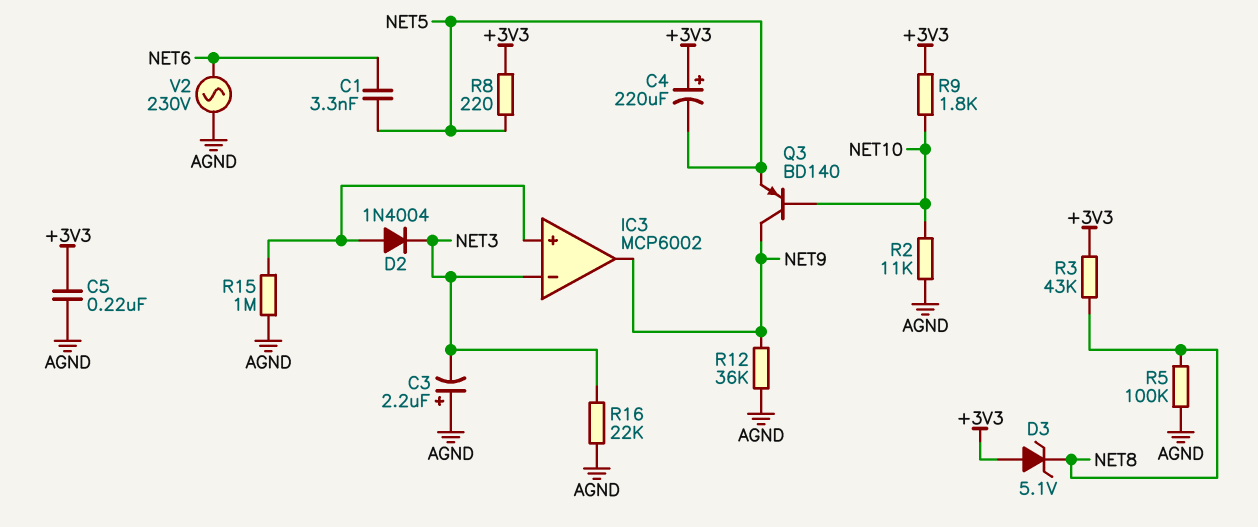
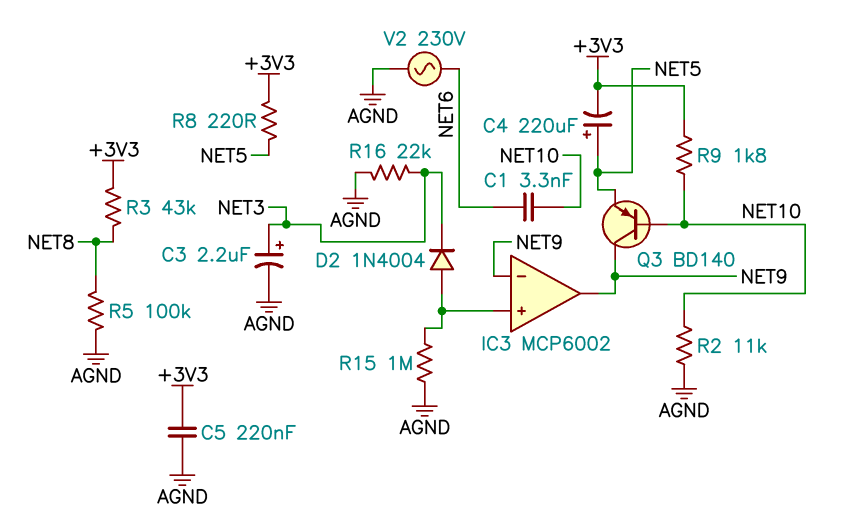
C1: 3.3nF (NET5, NET6) -> 3.3nF (NET6, NET10)
C3: 2.2uF (plus AGND, minus NET3) -> 2.2uF (plus NET3, minus AGND)
C4: 220uF (plus +3V3, minus NET5) -> 220uF (plus NET5, minus +3V3)
D3: zener 5.1V (A +3V3, K NET8) -> none
IC3 pin in-: NET3 -> NET9
R12: 36k (AGND, NET9) -> none

